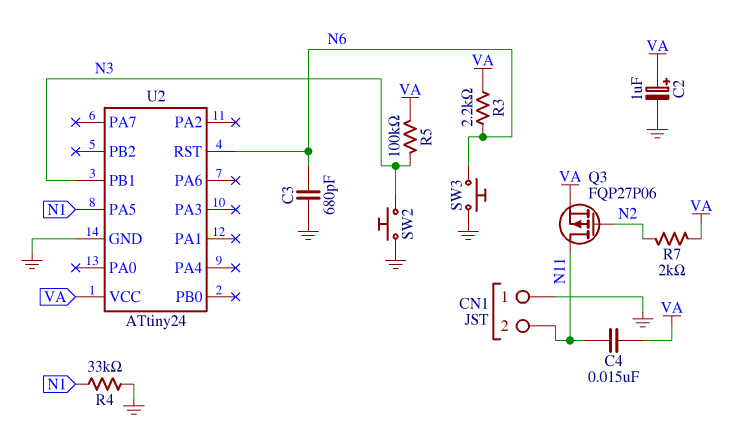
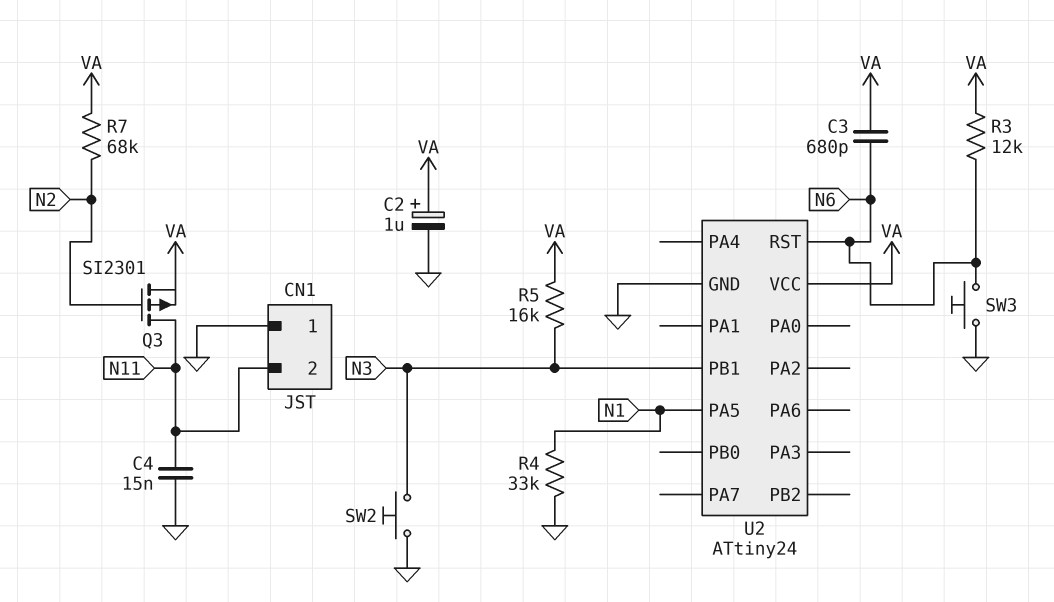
C3: 680pF (GND, N6) -> 680pF (N6, VA)
C4: 15nF (N11, VA) -> 15nF (GND, N11)
Q3: PMOS FQP27P06 (G N2, D N11, S VA) -> PMOS SI2301 (G N2, D N11, S VA)
R3: 2.2k (N6, VA) -> 12k (N6, VA)
R5: 100k (N3, VA) -> 16k (N3, VA)
R7: 2k (N2, VA) -> 68k (N2, VA)

